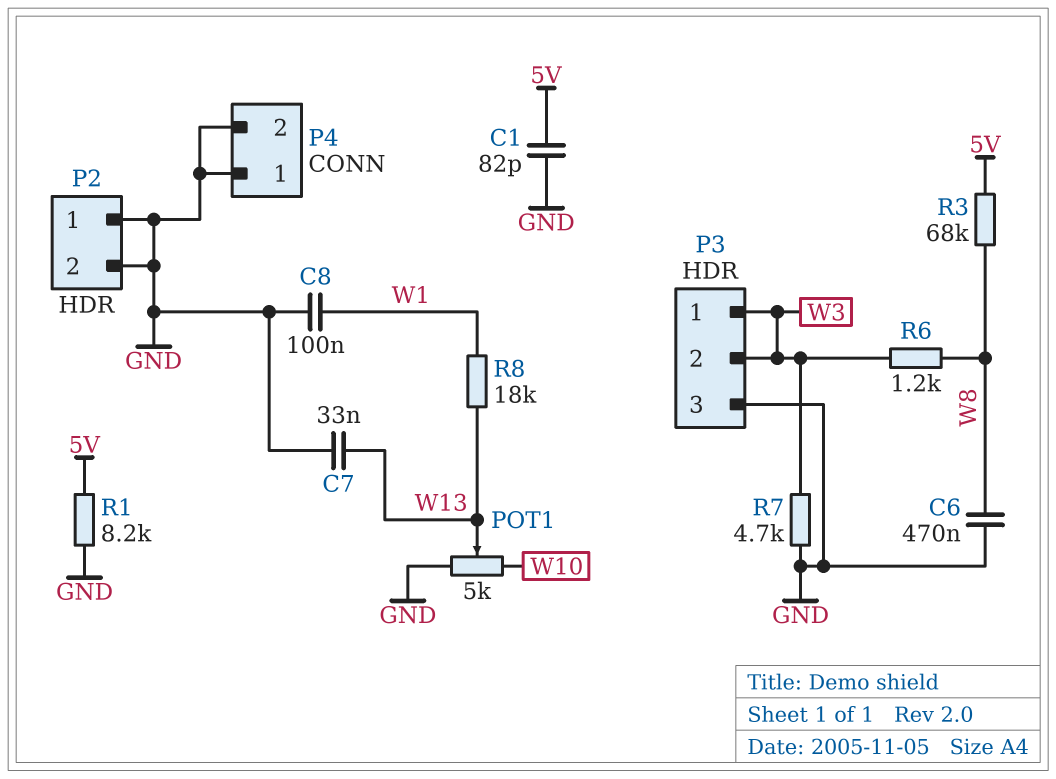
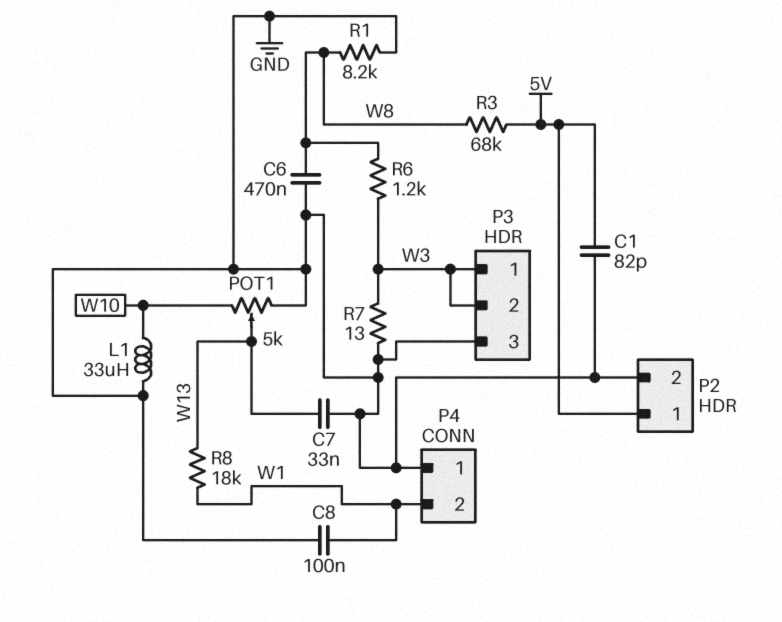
L1: none -> 33uH (GND, W10)
P2 pin 1: GND -> 5V
P4 pin 2: GND -> W1
R1: 8.2k (5V, GND) -> 8.2k (GND, W8)
R7: 4.7k (GND, W3) -> 13 (GND, W3)

